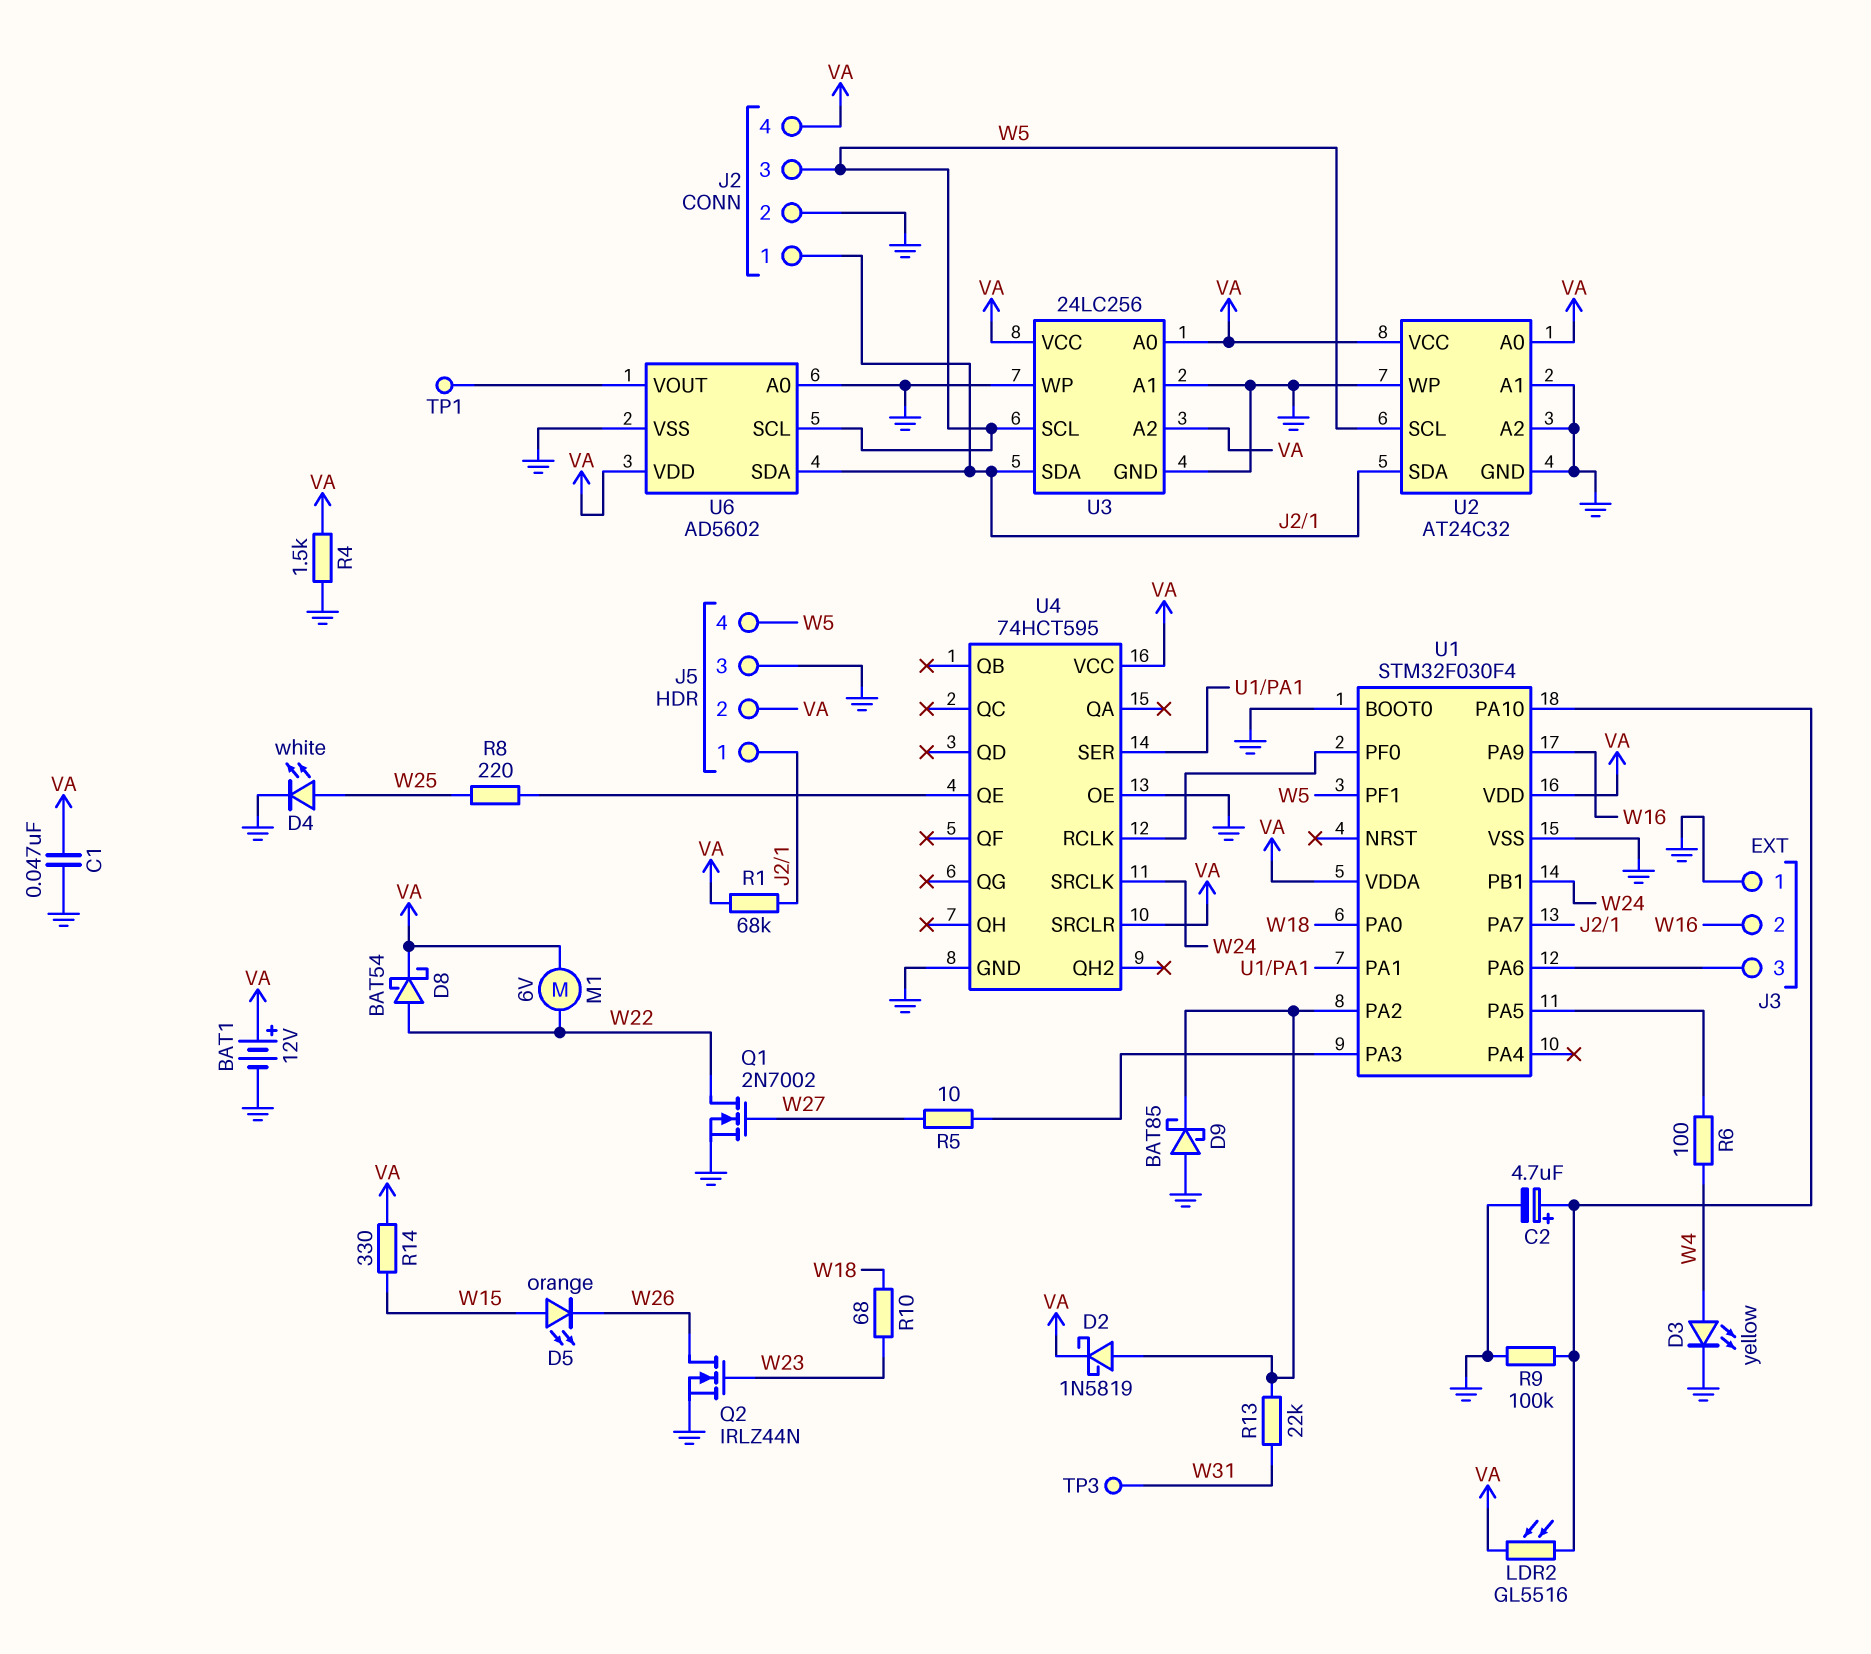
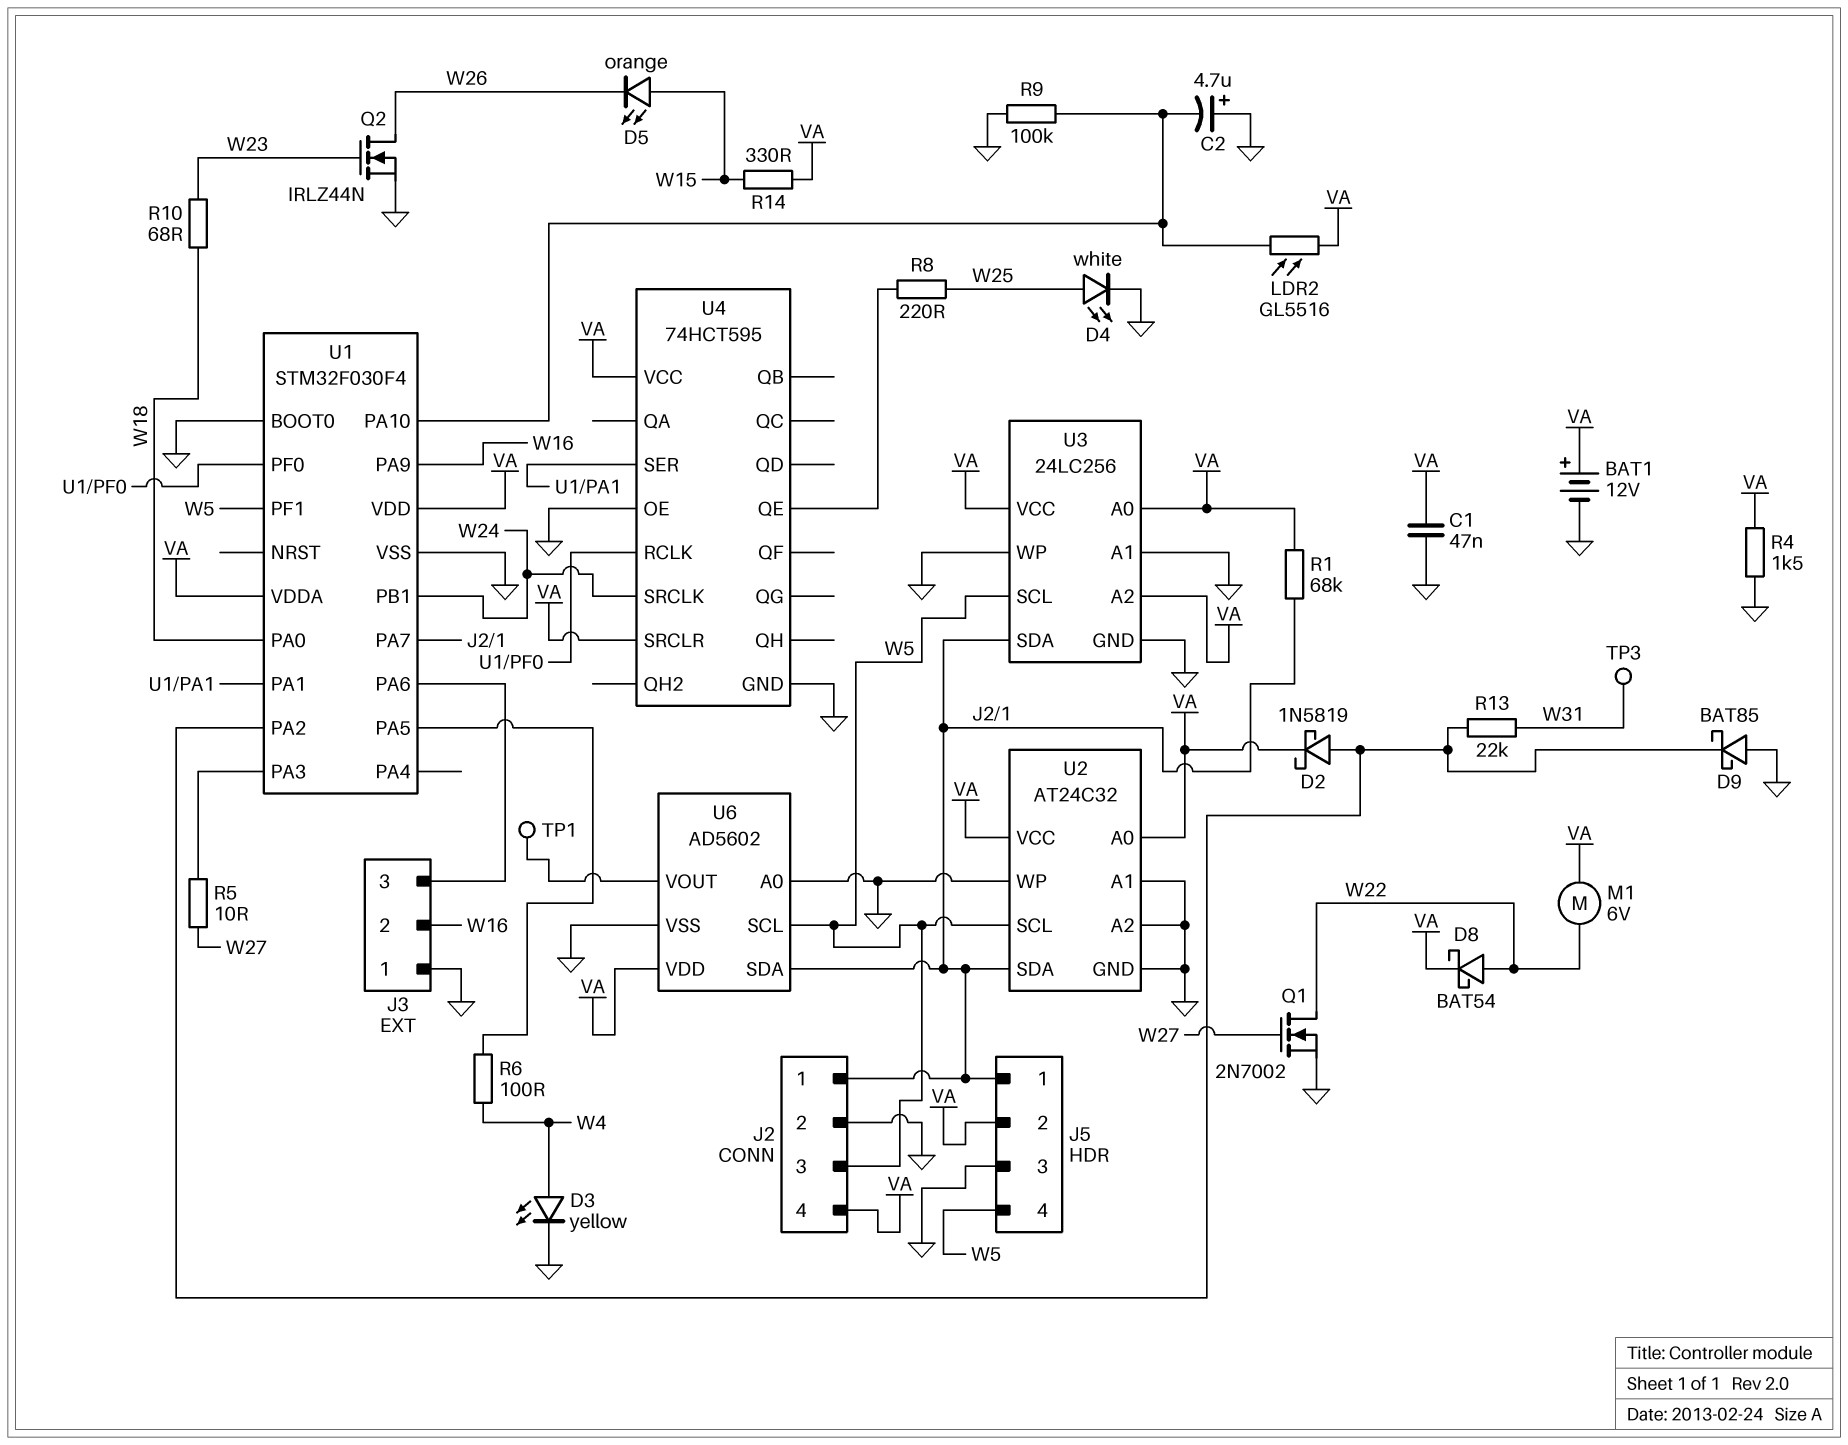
C2: 4.7uF (plus U1/PA10, minus GND) -> 4.7uF (plus GND, minus U1/PA10)

